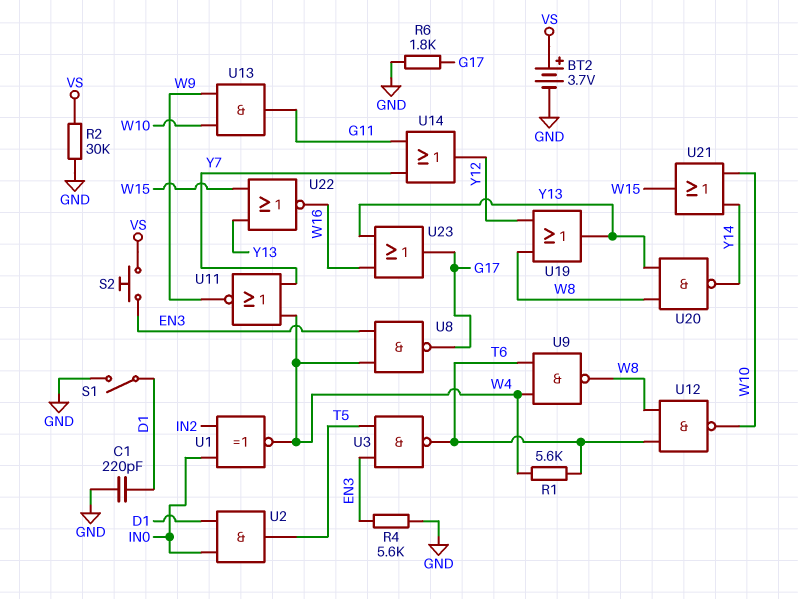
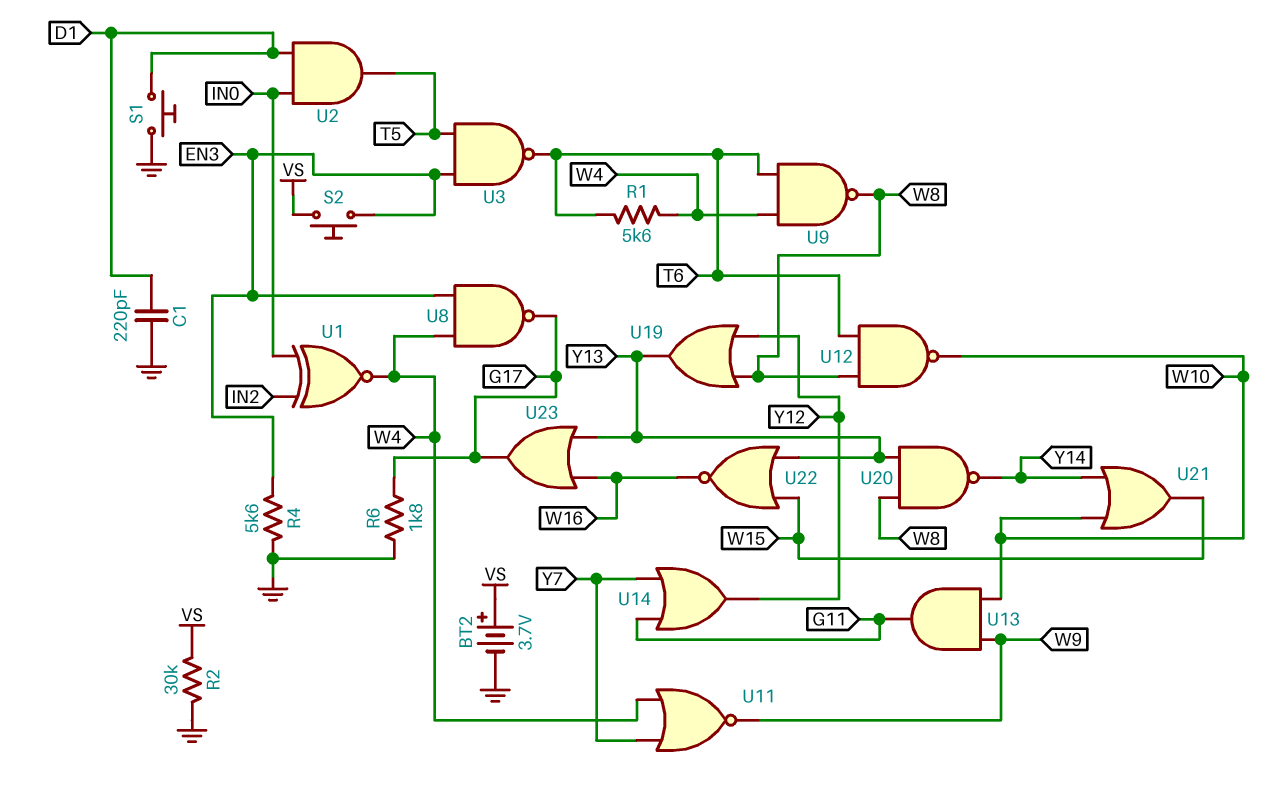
S1: switch (D1, GND) -> button (D1, GND)

